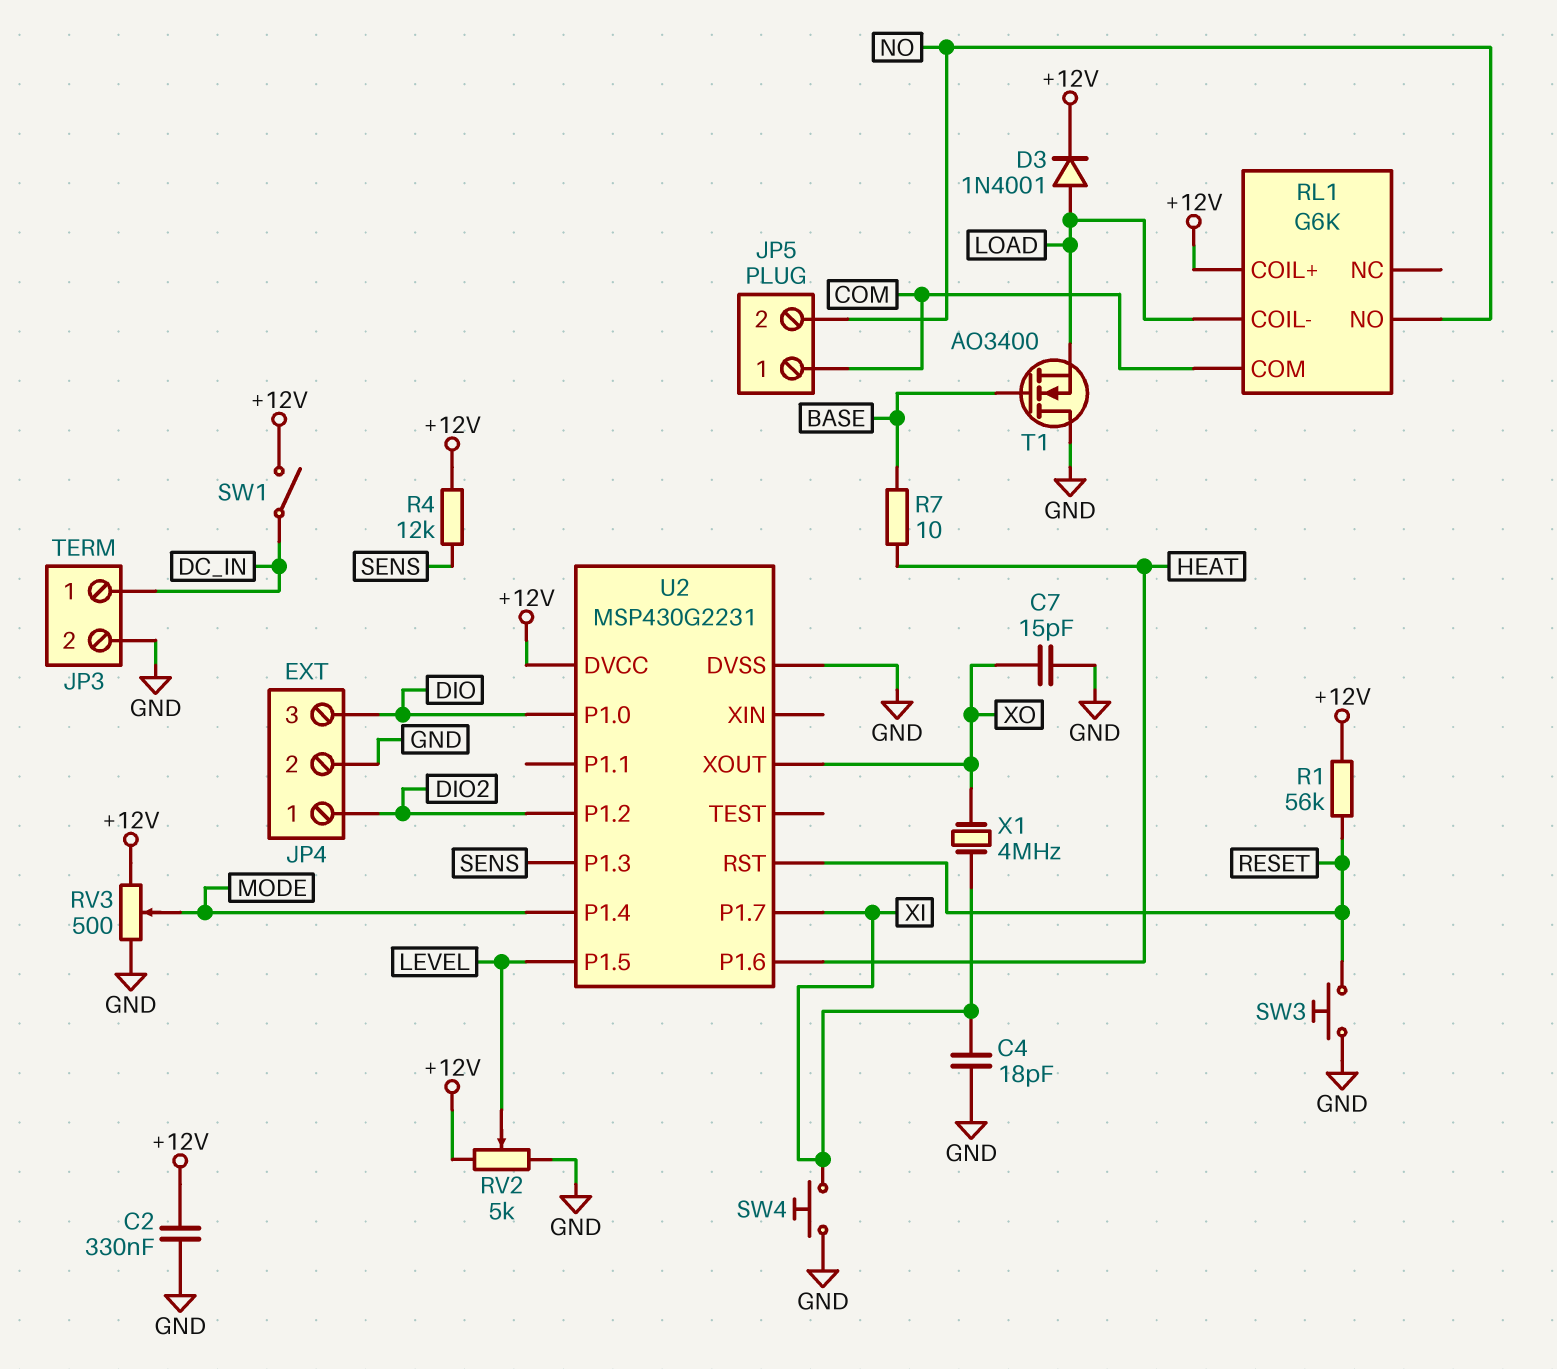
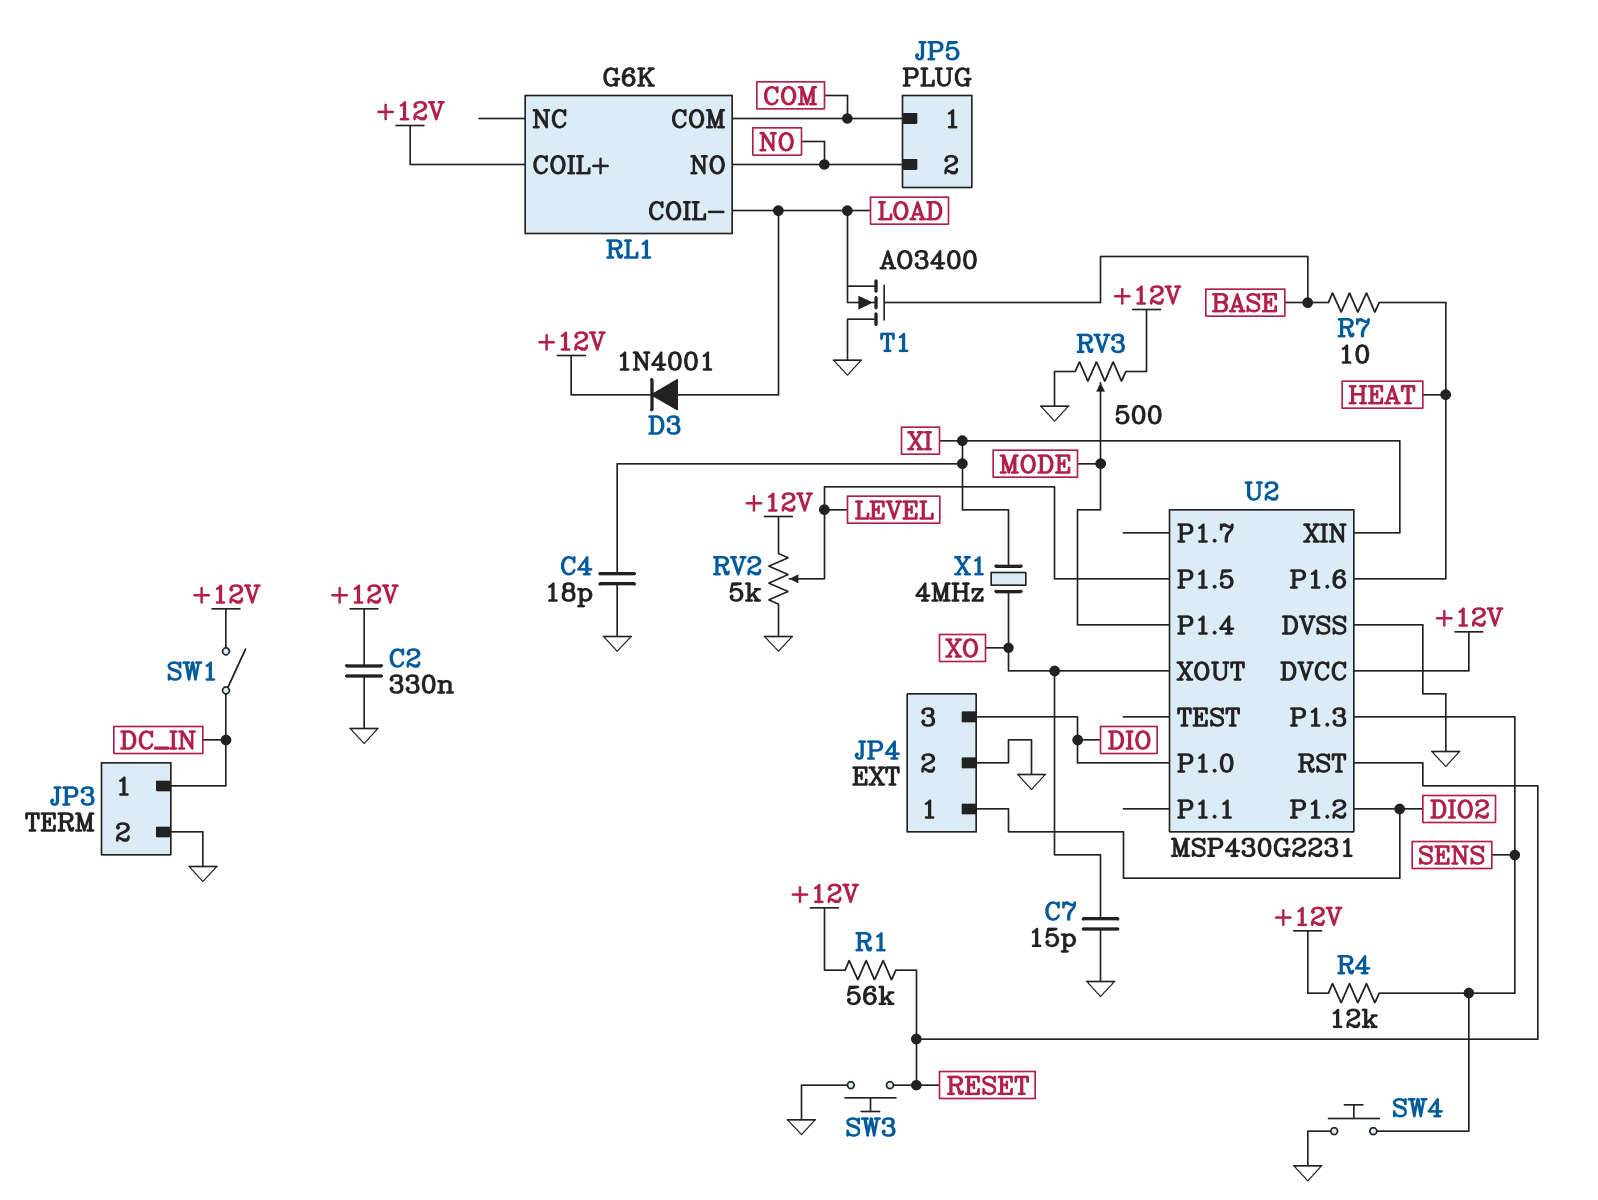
SW4: button (GND, XI) -> button (GND, SENS)
U2 pin P1.7: XI -> none
U2 pin XIN: none -> XI

